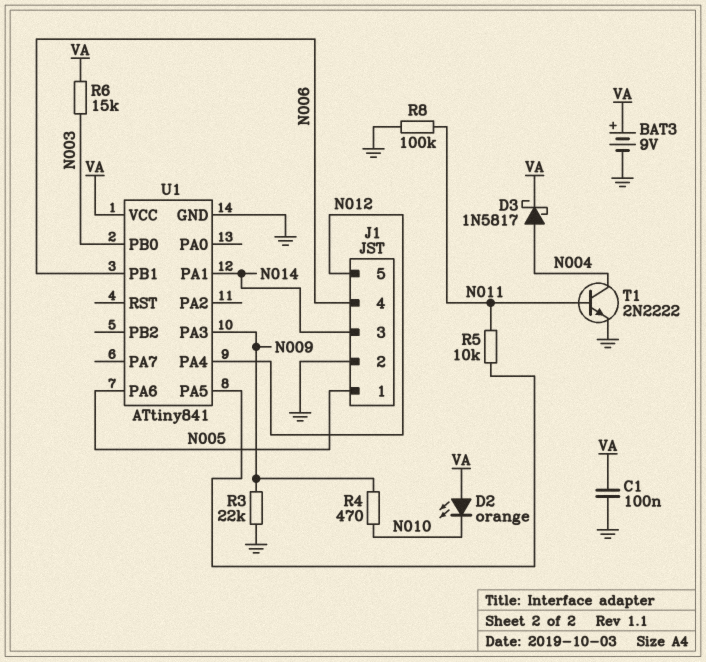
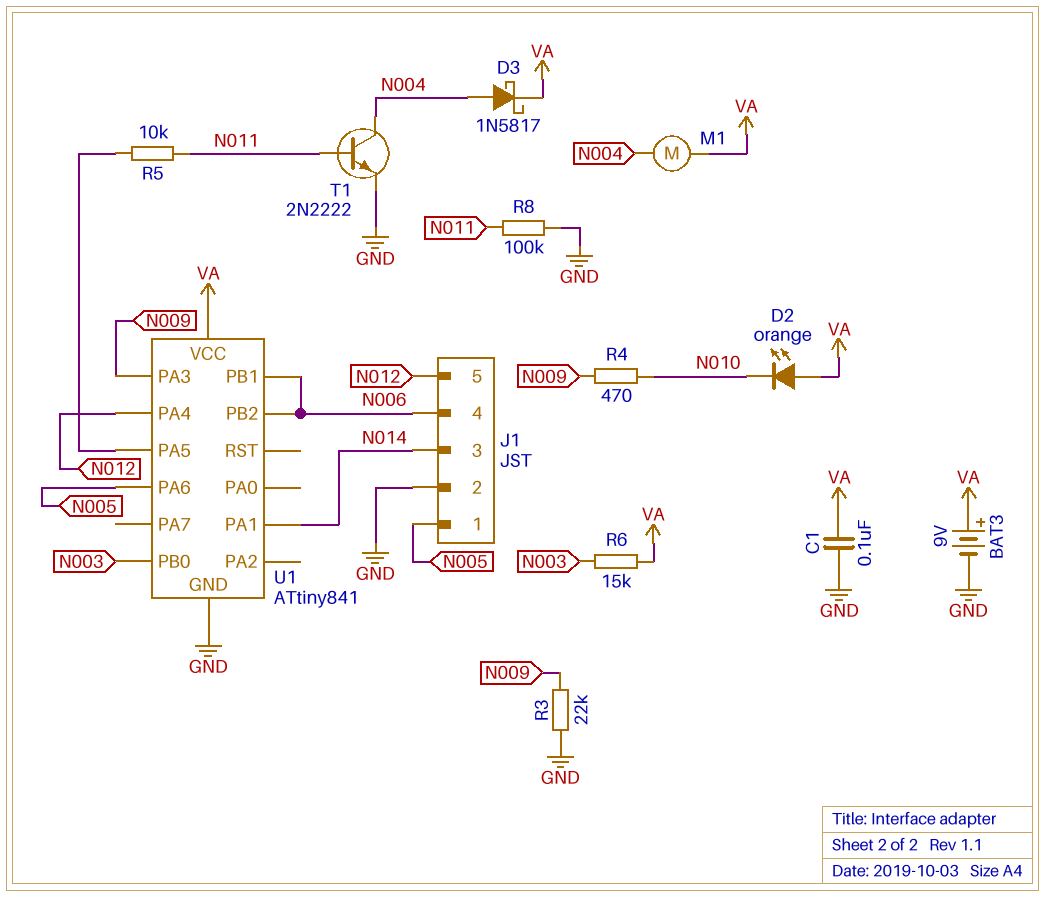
M1: none -> motor (N004, VA)
U1 pin PB2: none -> N006

